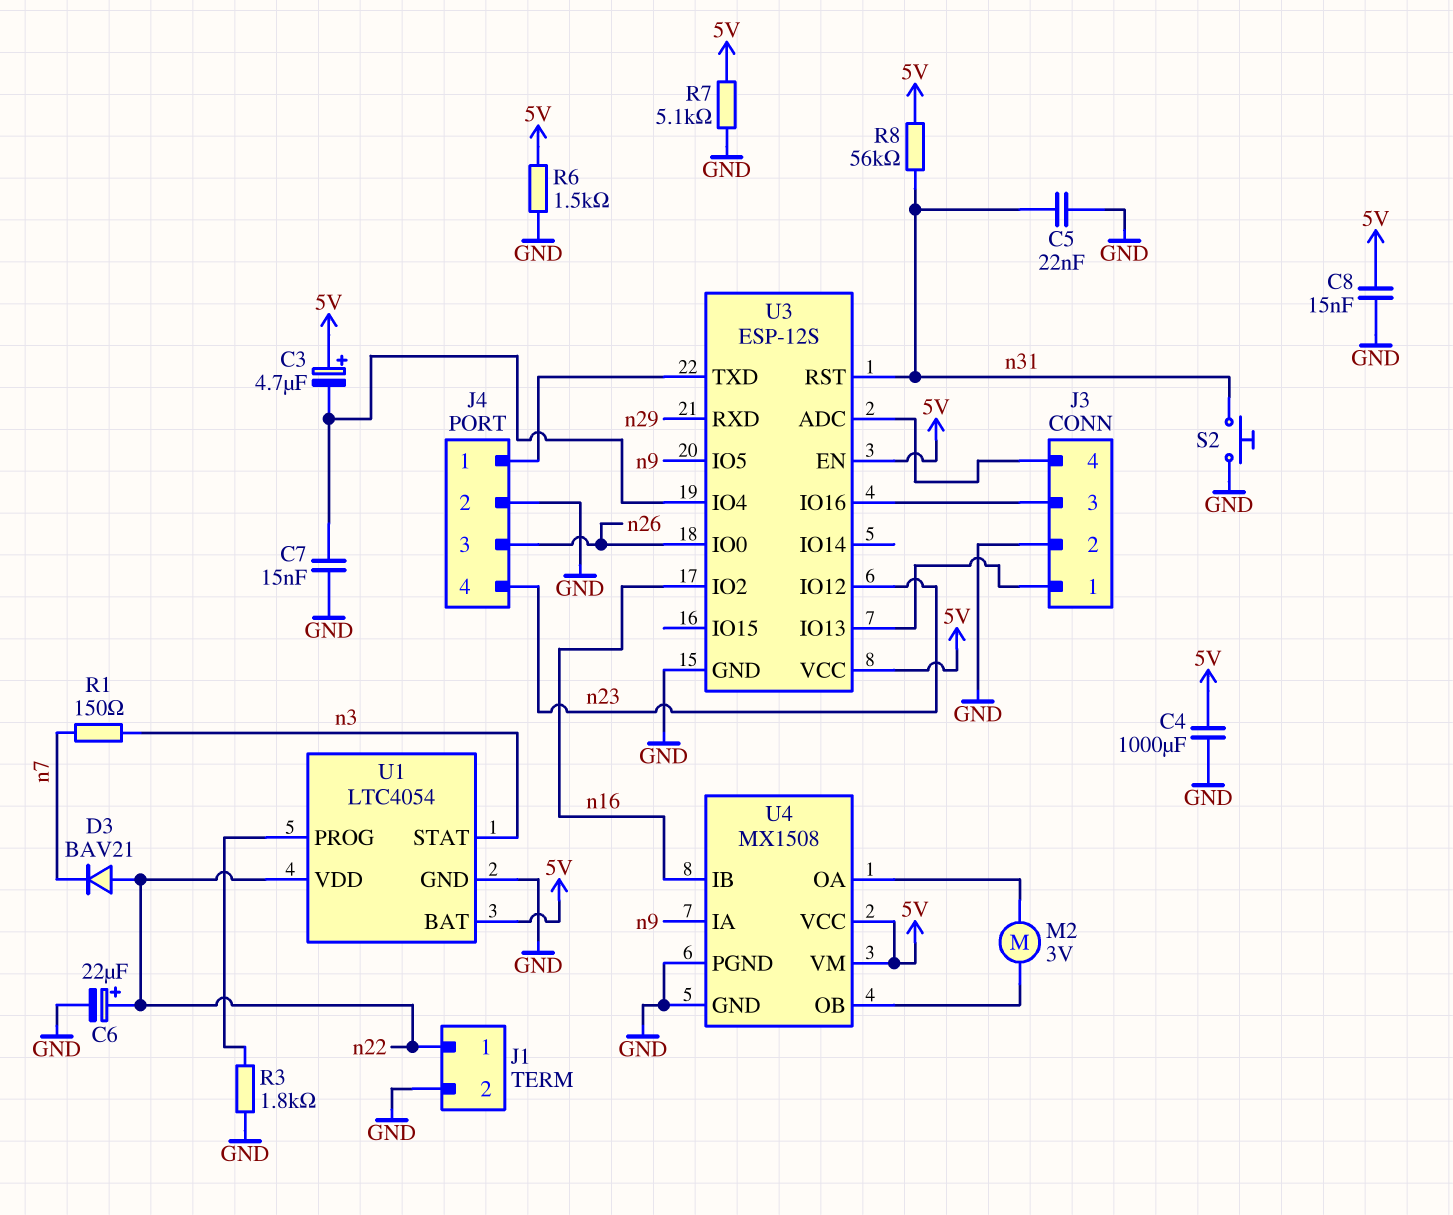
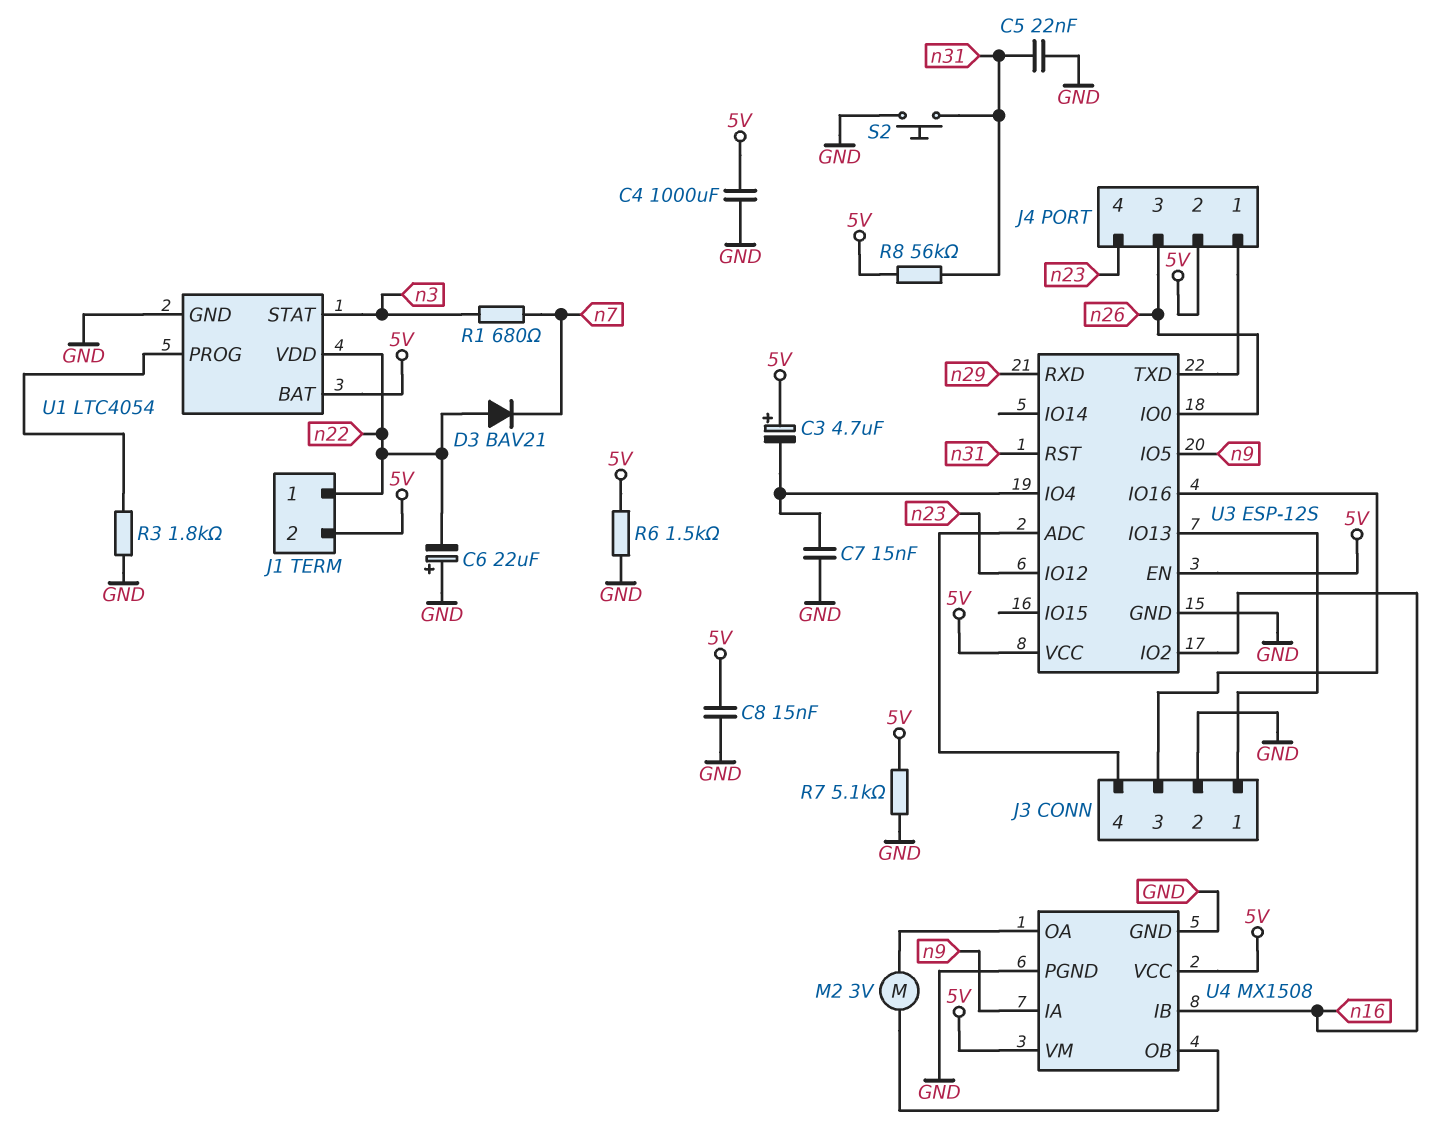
C6: 22uF (plus n22, minus GND) -> 22uF (plus GND, minus n22)
J1 pin 2: GND -> 5V
J4 pin 2: GND -> 5V
R1: 150 (n3, n7) -> 680 (n3, n7)

